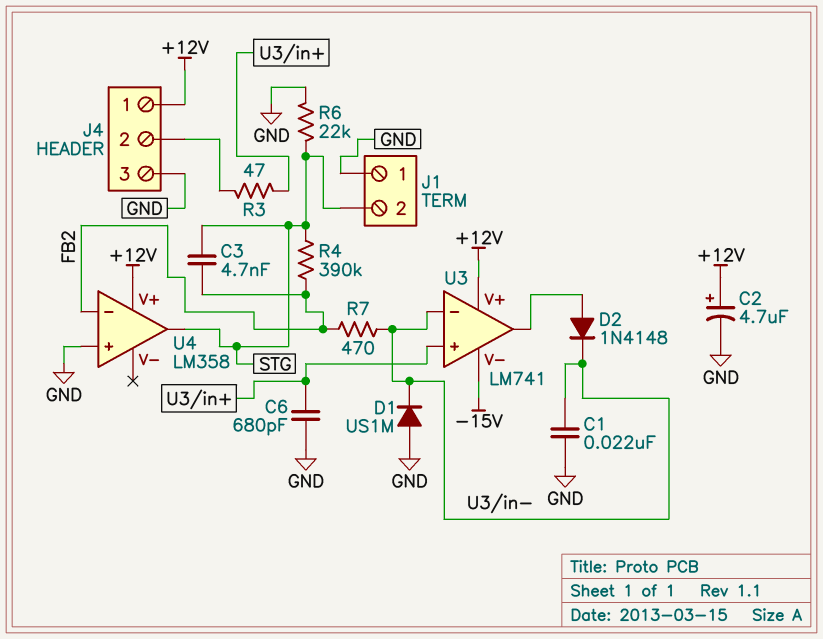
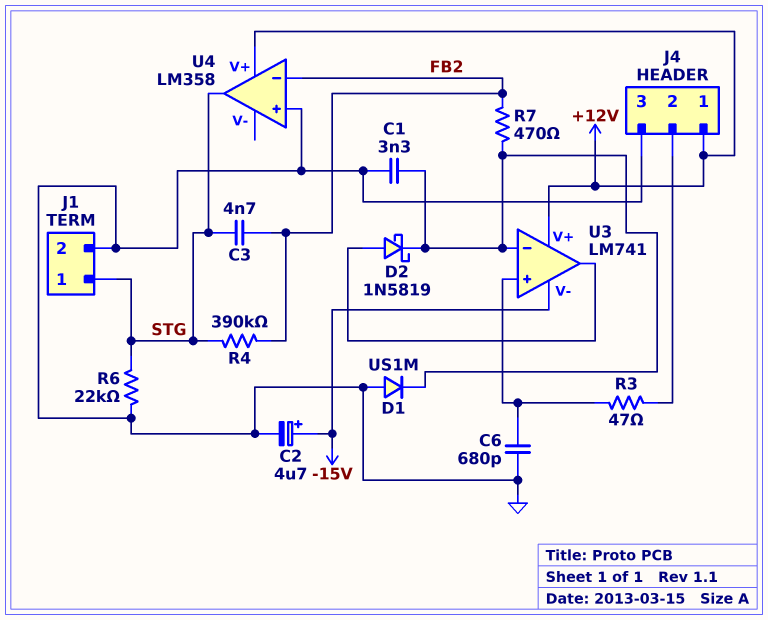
C1: 22nF (GND, U3/in-) -> 3.3nF (GND, U3/in-)
C2: 4.7uF (plus +12V, minus GND) -> 4.7uF (plus -15V, minus GND)
D2: diode 1N4148 (A U3/out, K U3/in-) -> schottky 1N5819 (A U3/out, K U3/in-)
J1 pin 1: GND -> STG
J1 pin 2: STG -> GND

